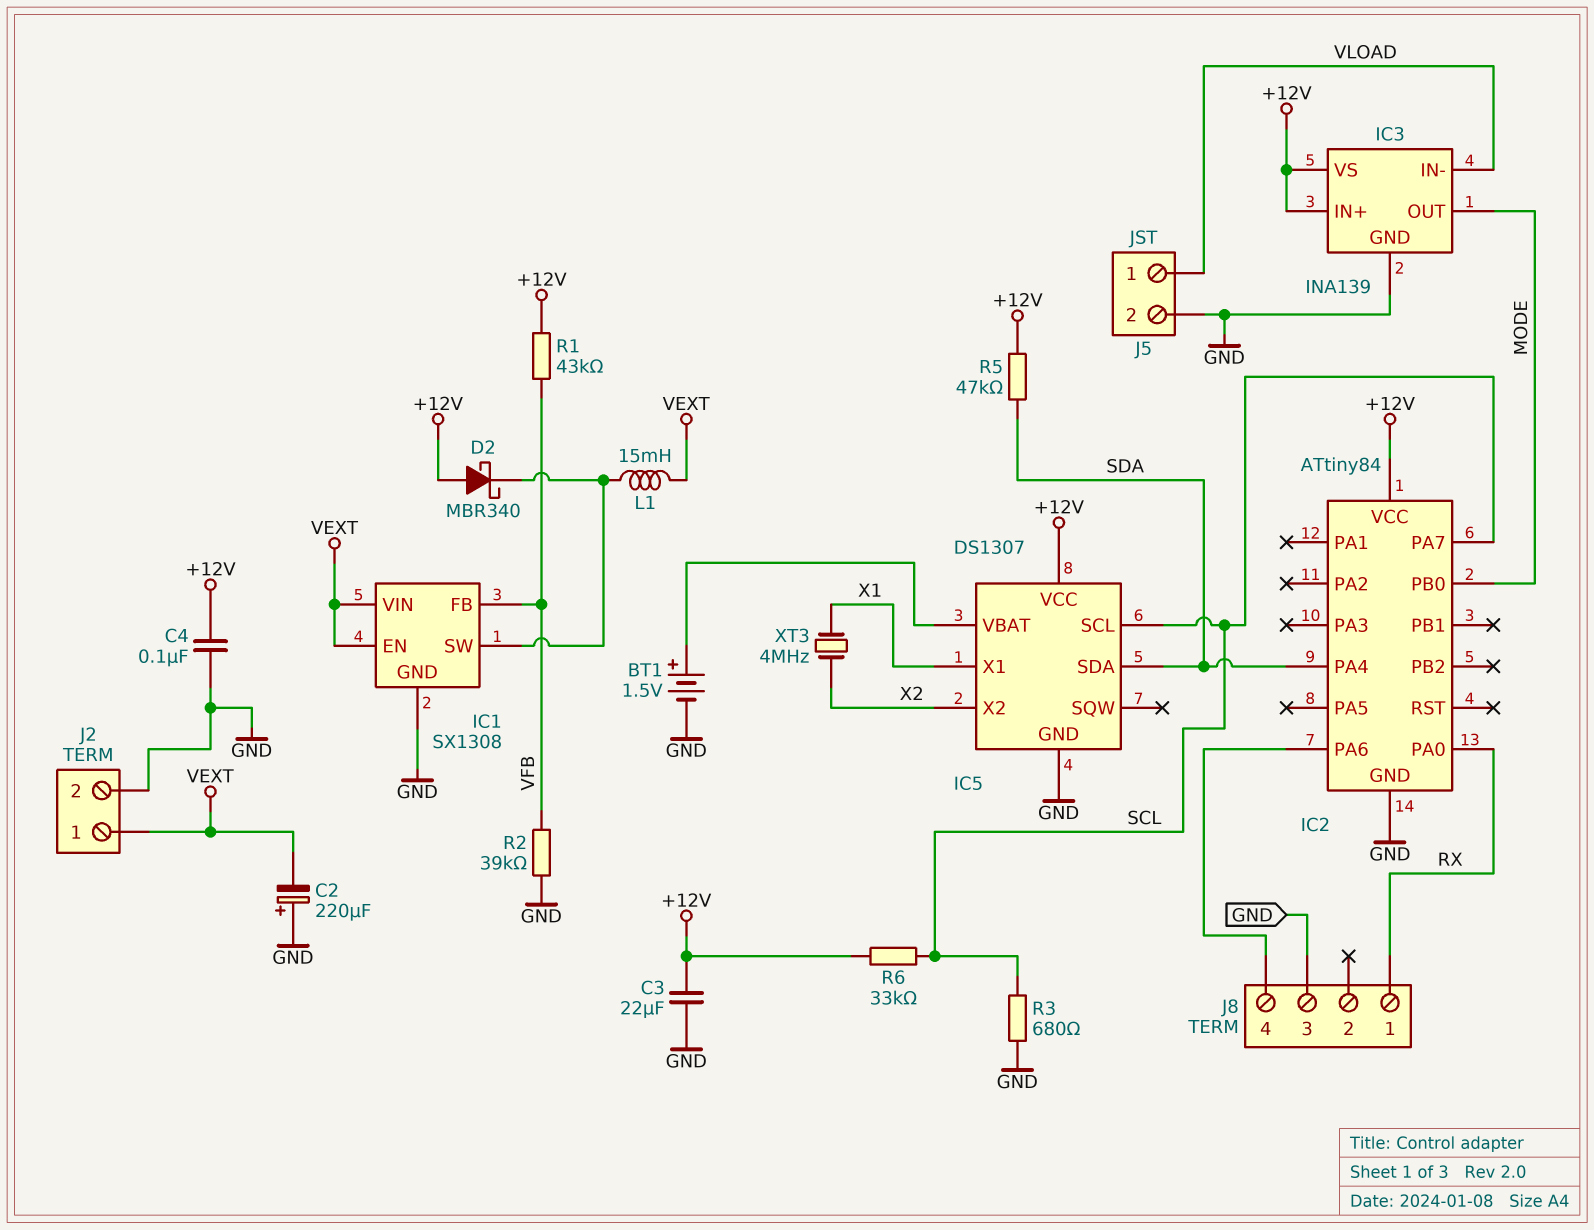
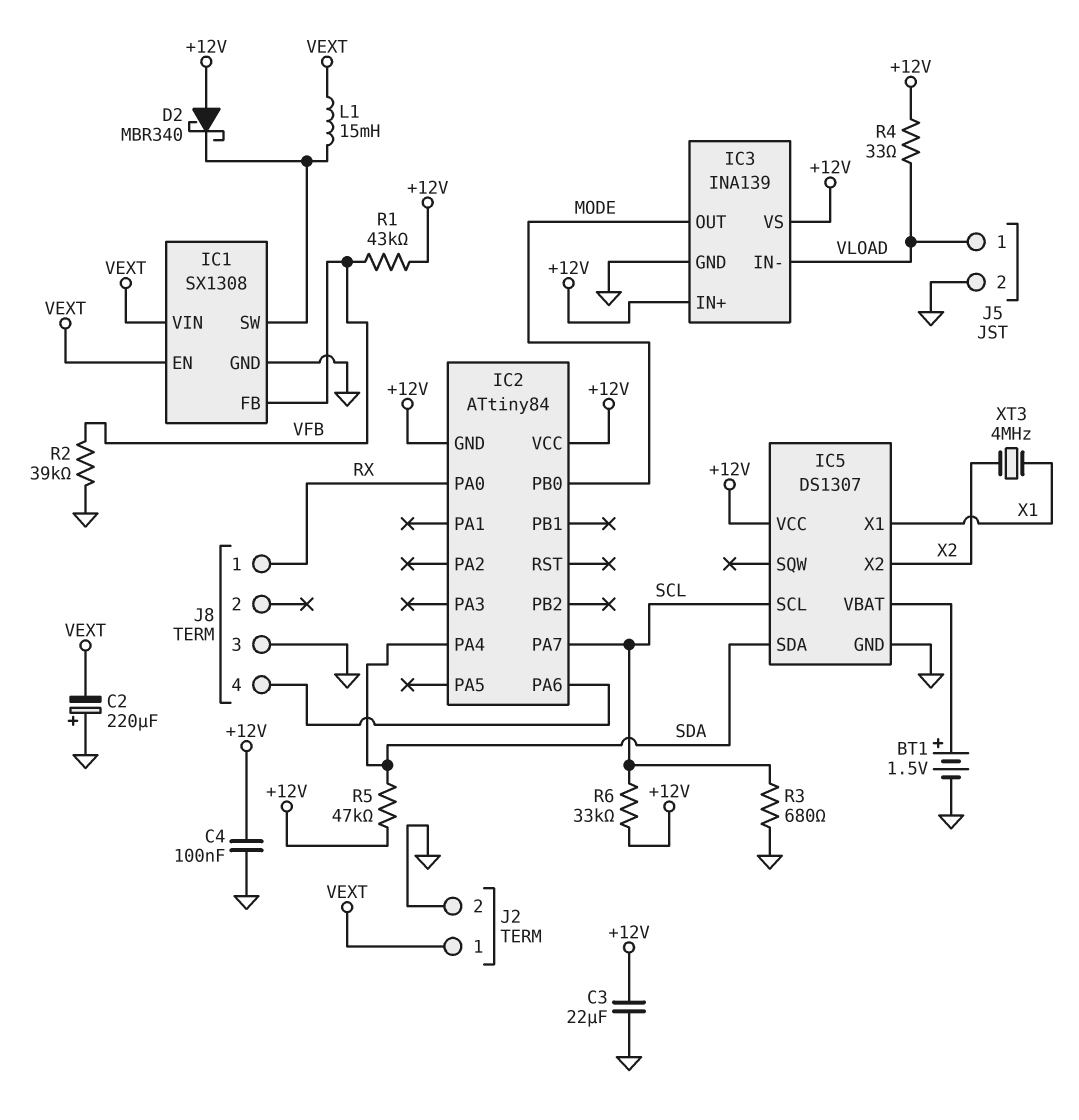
IC2 pin GND: GND -> +12V
R4: none -> 33 (+12V, VLOAD)

